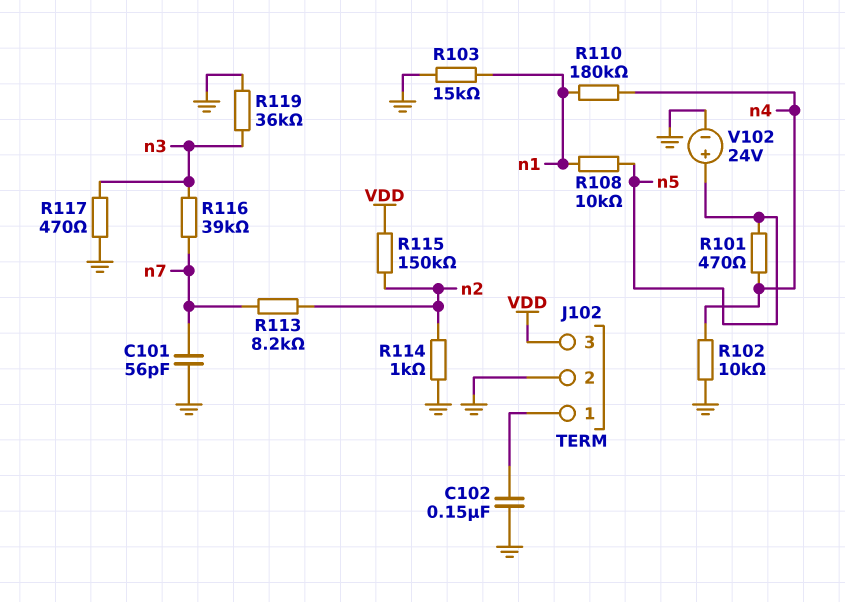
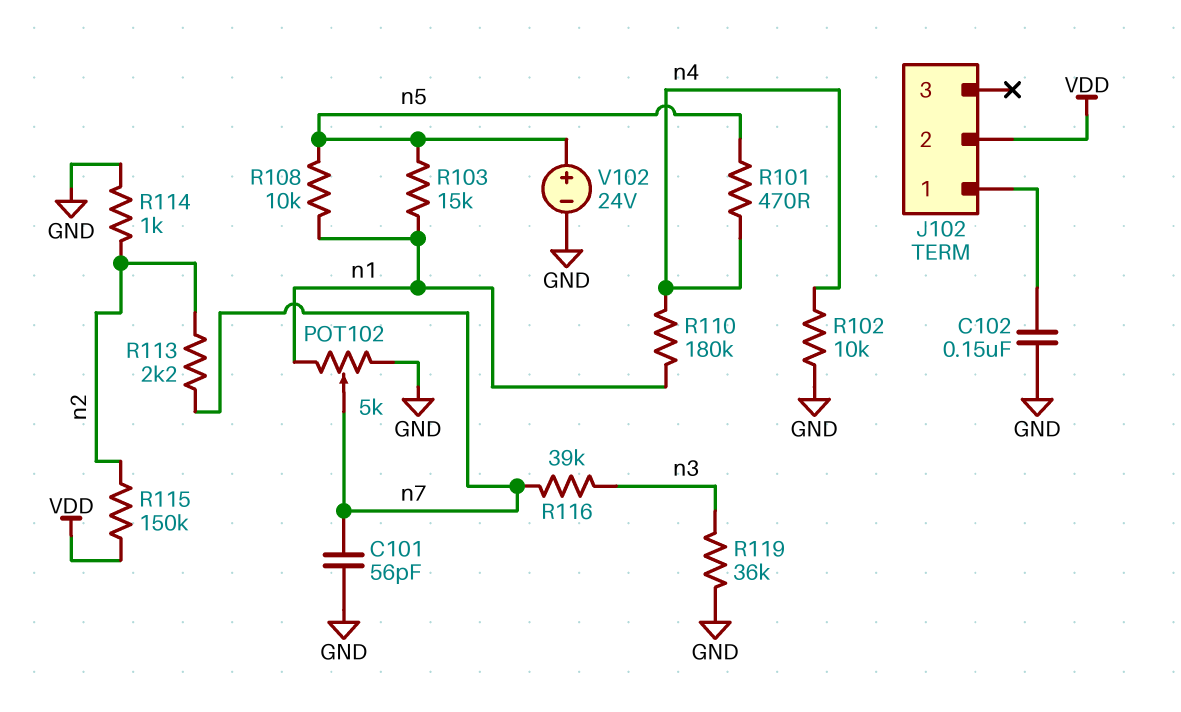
J102 pin 2: GND -> VDD
J102 pin 3: VDD -> none
POT102: none -> 5k (GND, n1, wiper n7)
R103: 15k (GND, n1) -> 15k (n1, n5)
R113: 8.2k (n2, n7) -> 2.2k (n2, n7)
R117: 470 (GND, n3) -> none

